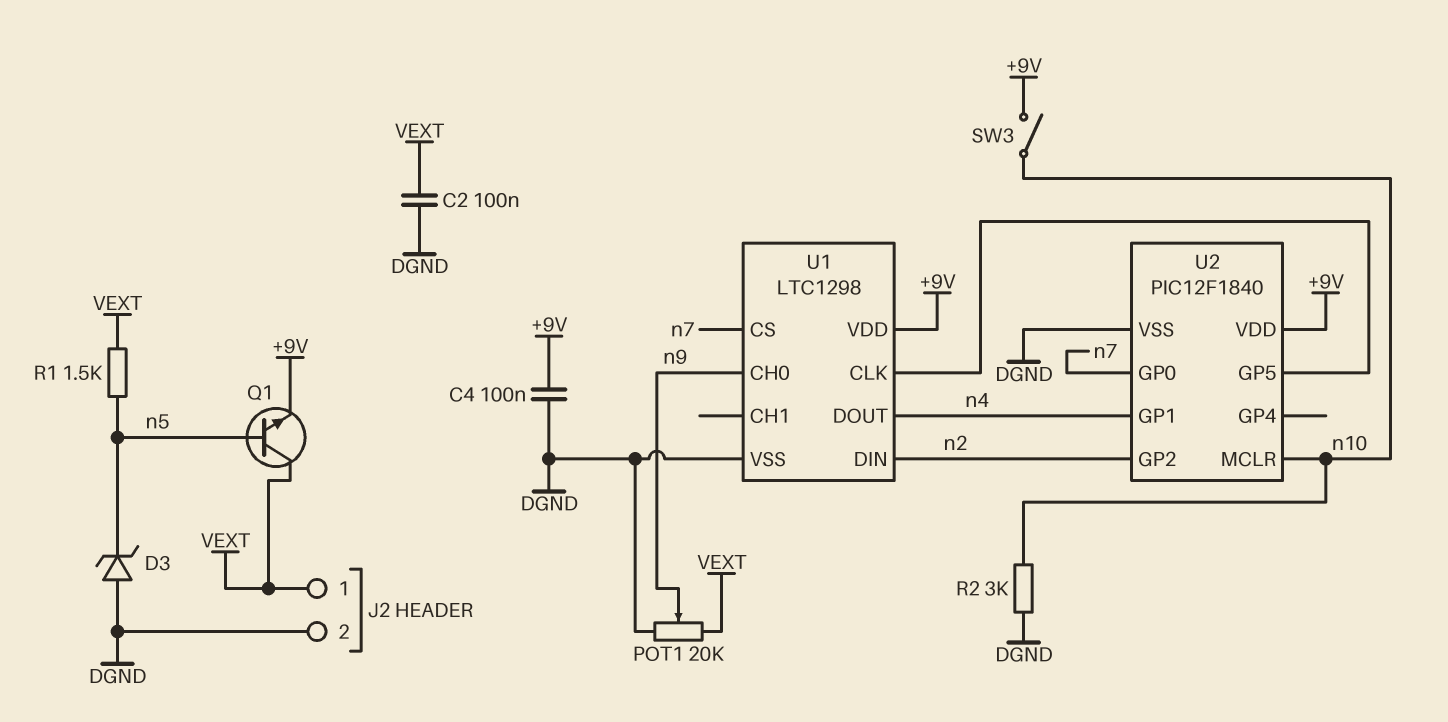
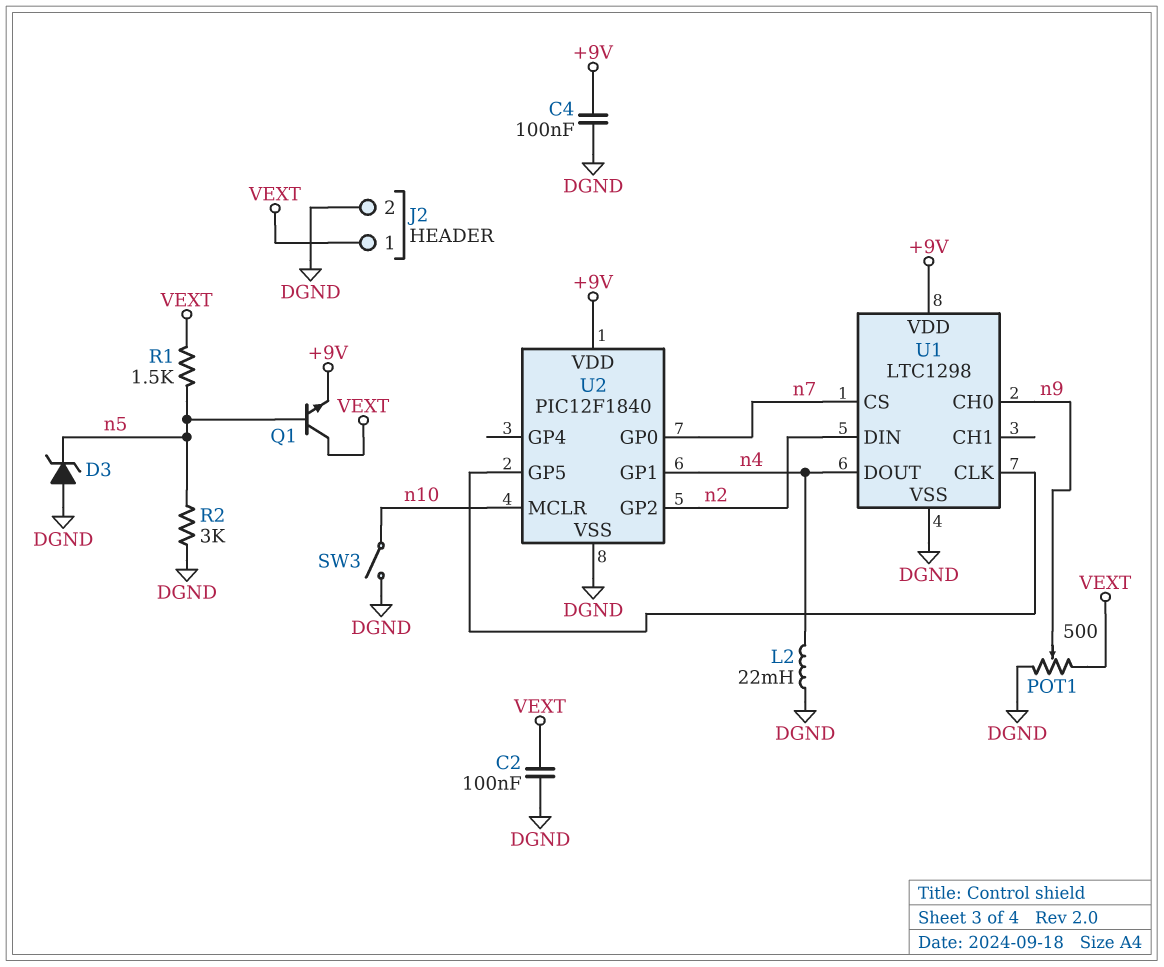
L2: none -> 22mH (DGND, n4)
POT1: 20k (DGND, VEXT, wiper n9) -> 500 (DGND, VEXT, wiper n9)
R2: 3k (DGND, n10) -> 3k (DGND, n5)
SW3: switch (+9V, n10) -> switch (DGND, n10)

